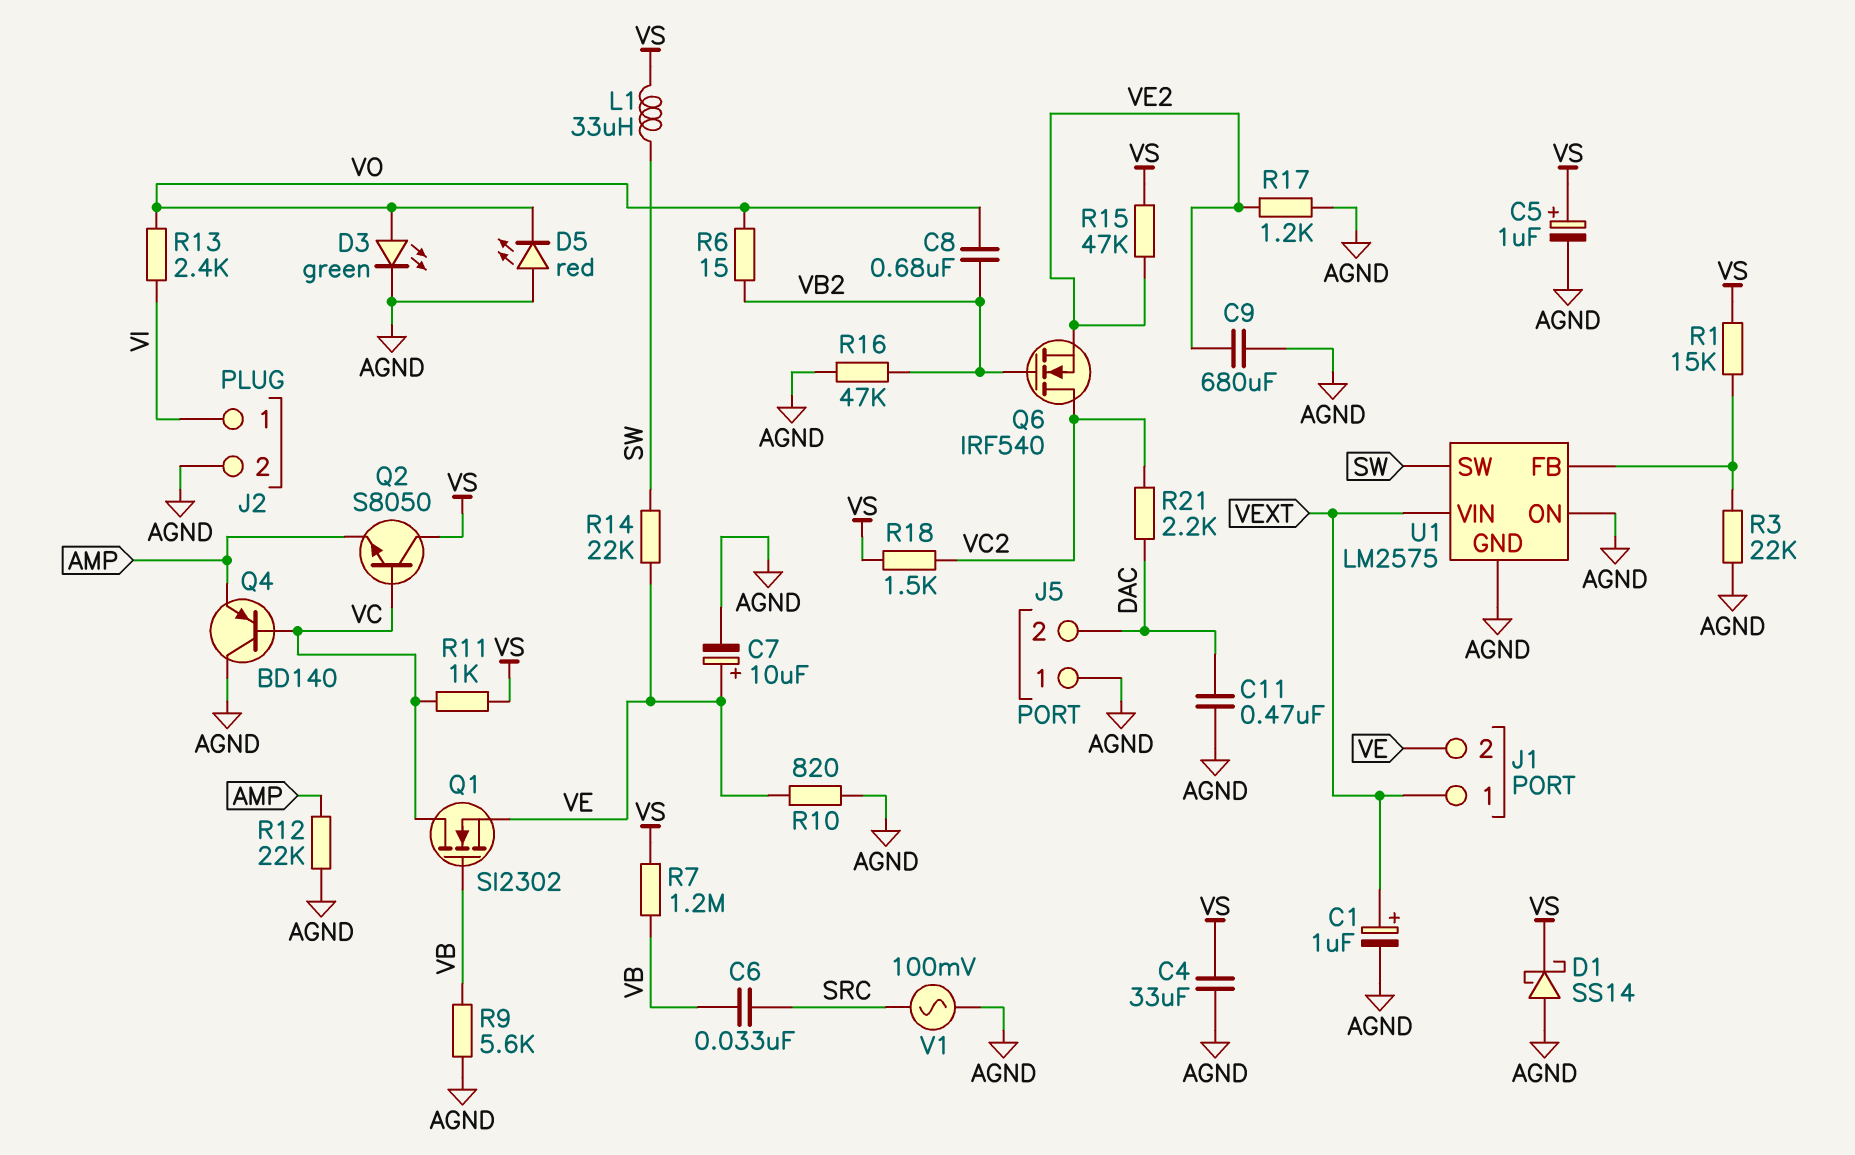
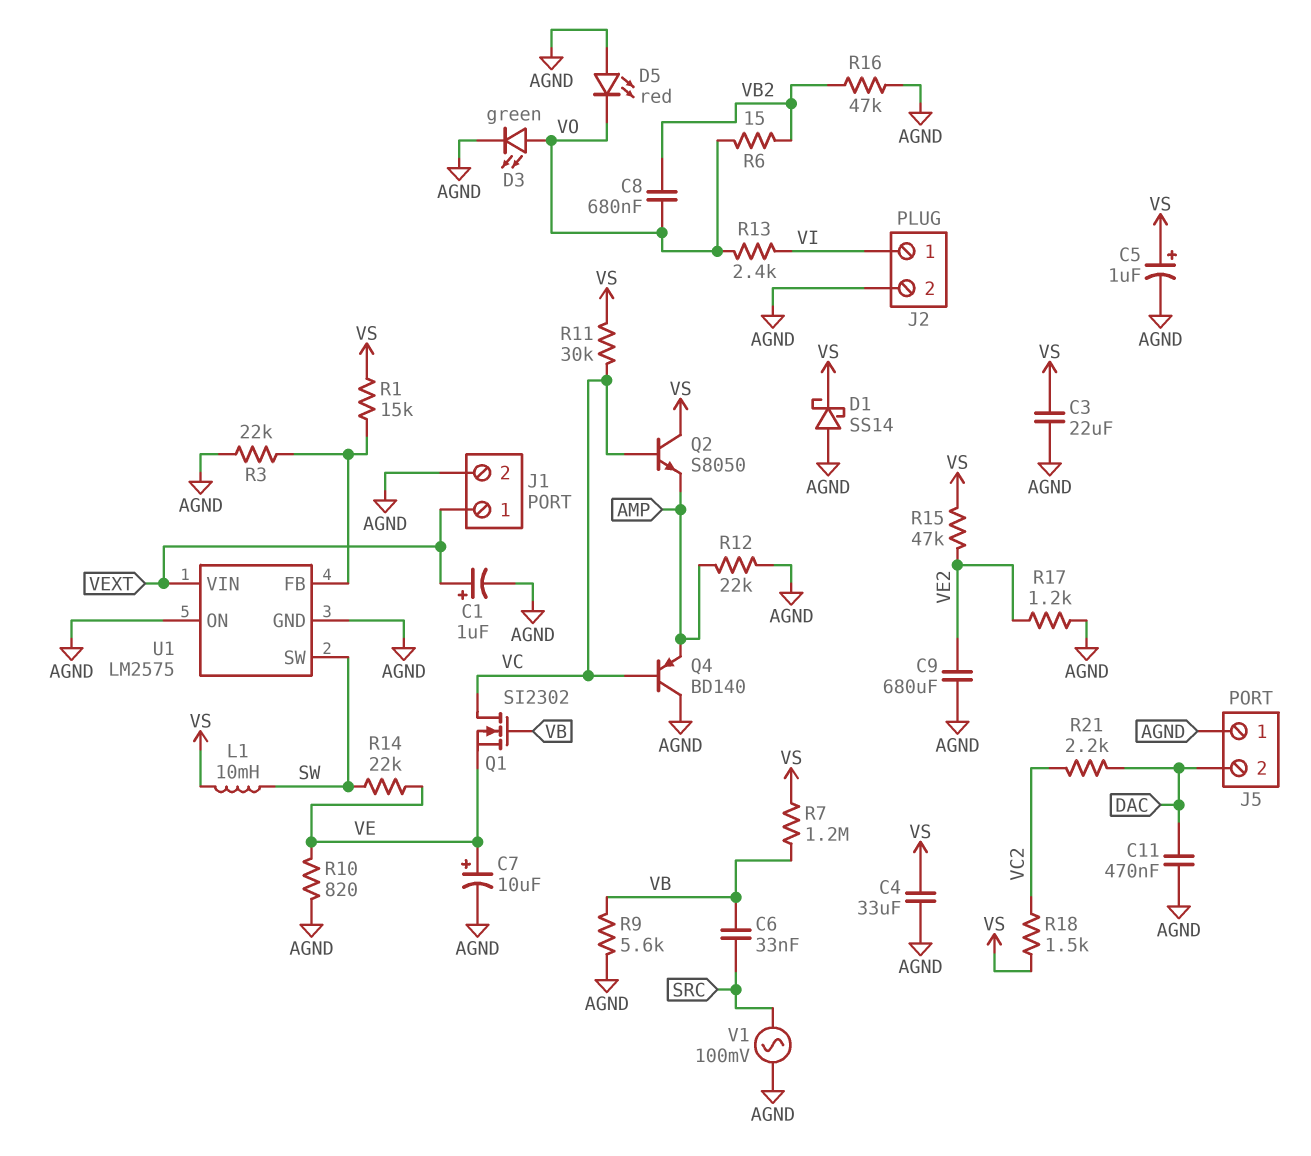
C3: none -> 22uF (AGND, VS)
J1 pin 2: VE -> AGND
L1: 33uH (SW, VS) -> 10mH (SW, VS)
Q6: NMOS IRF540 (G VB2, D VC2, S VE2) -> none
R11: 1k (VC, VS) -> 30k (VC, VS)

